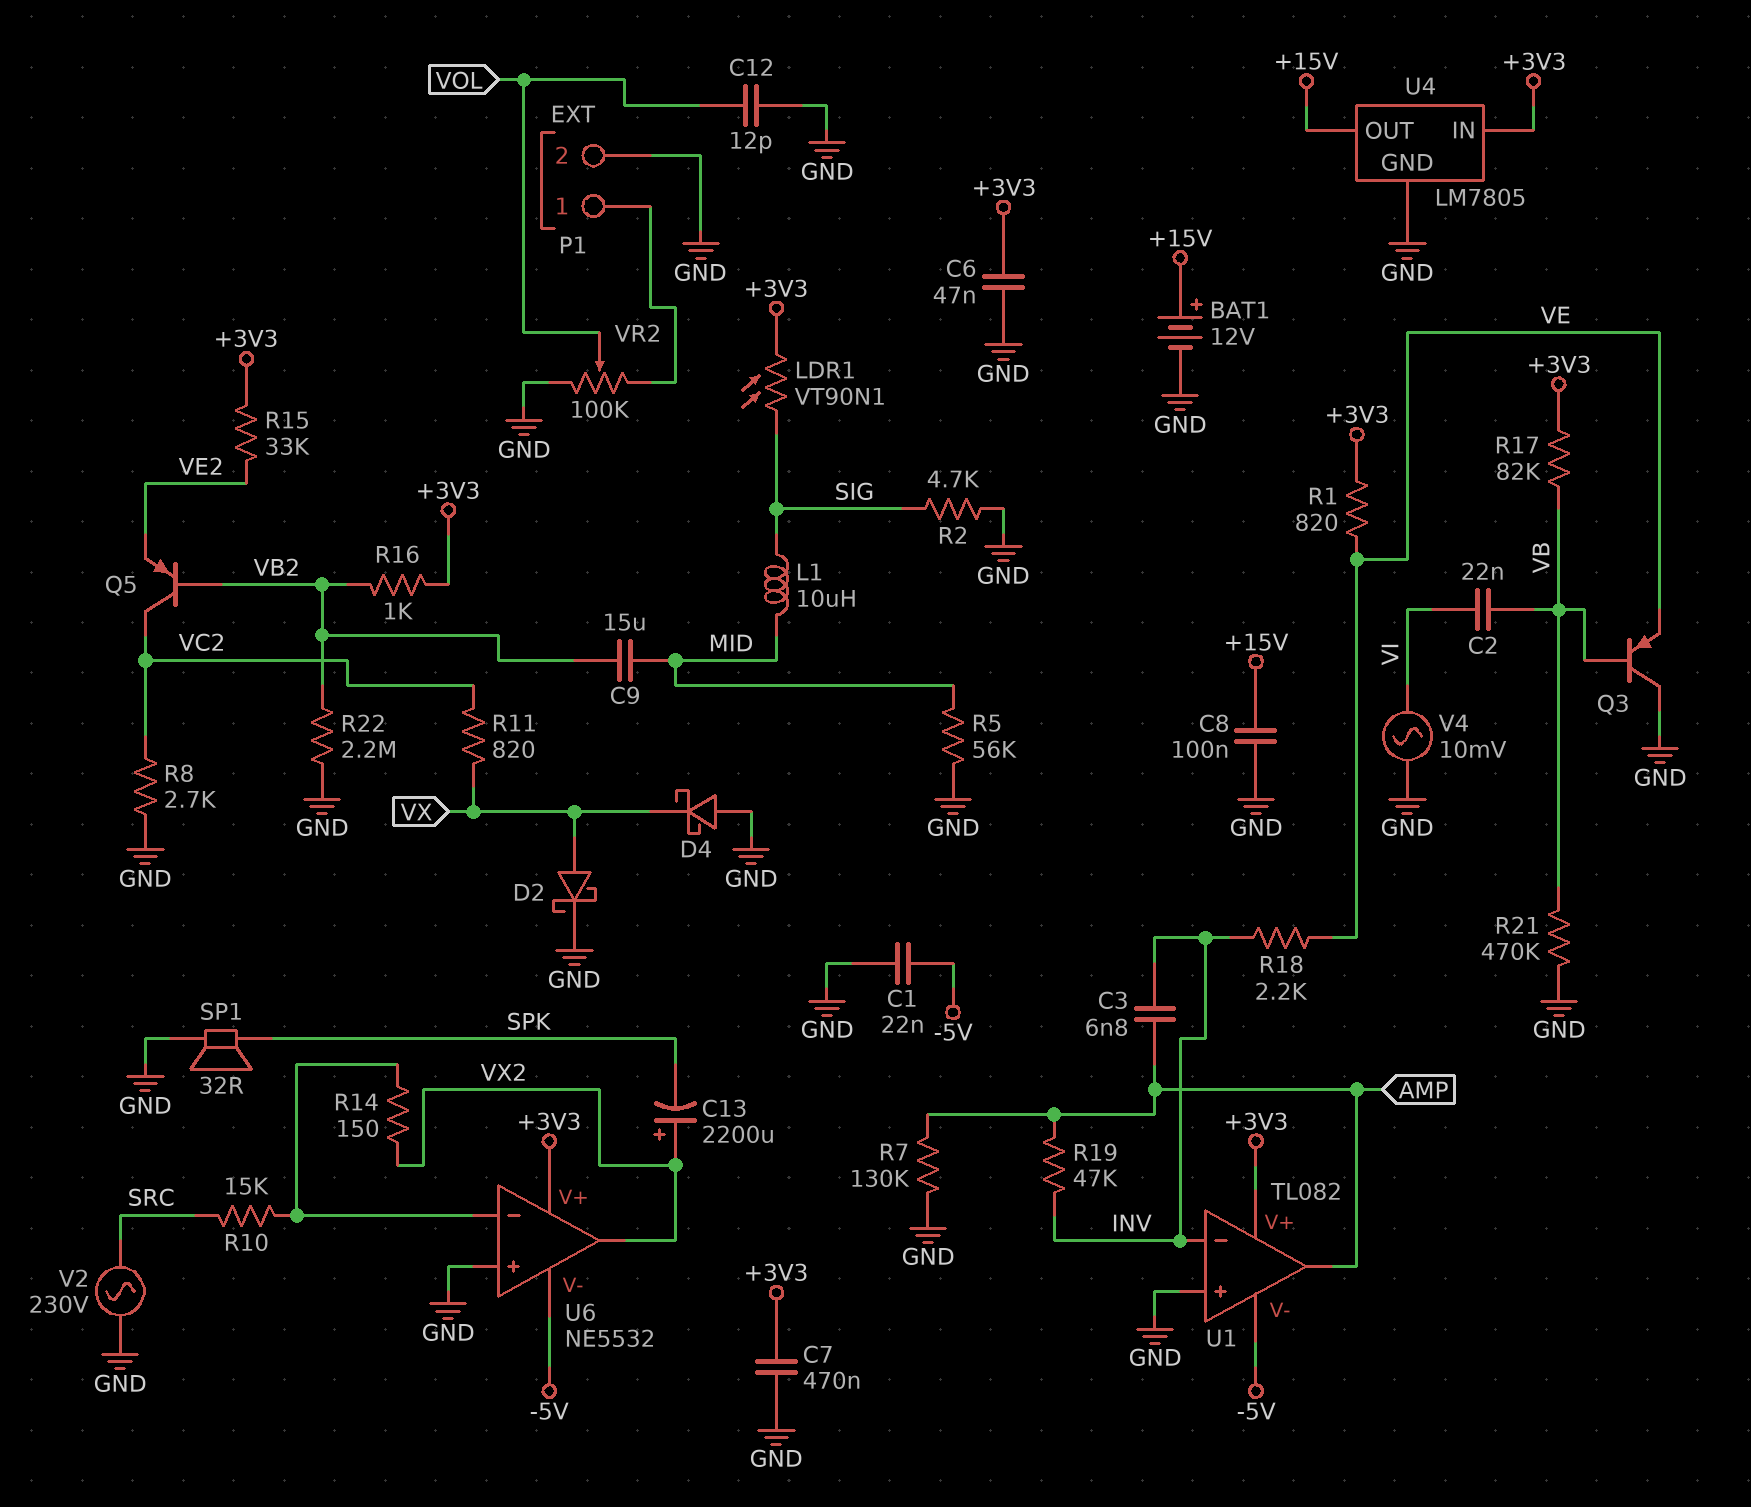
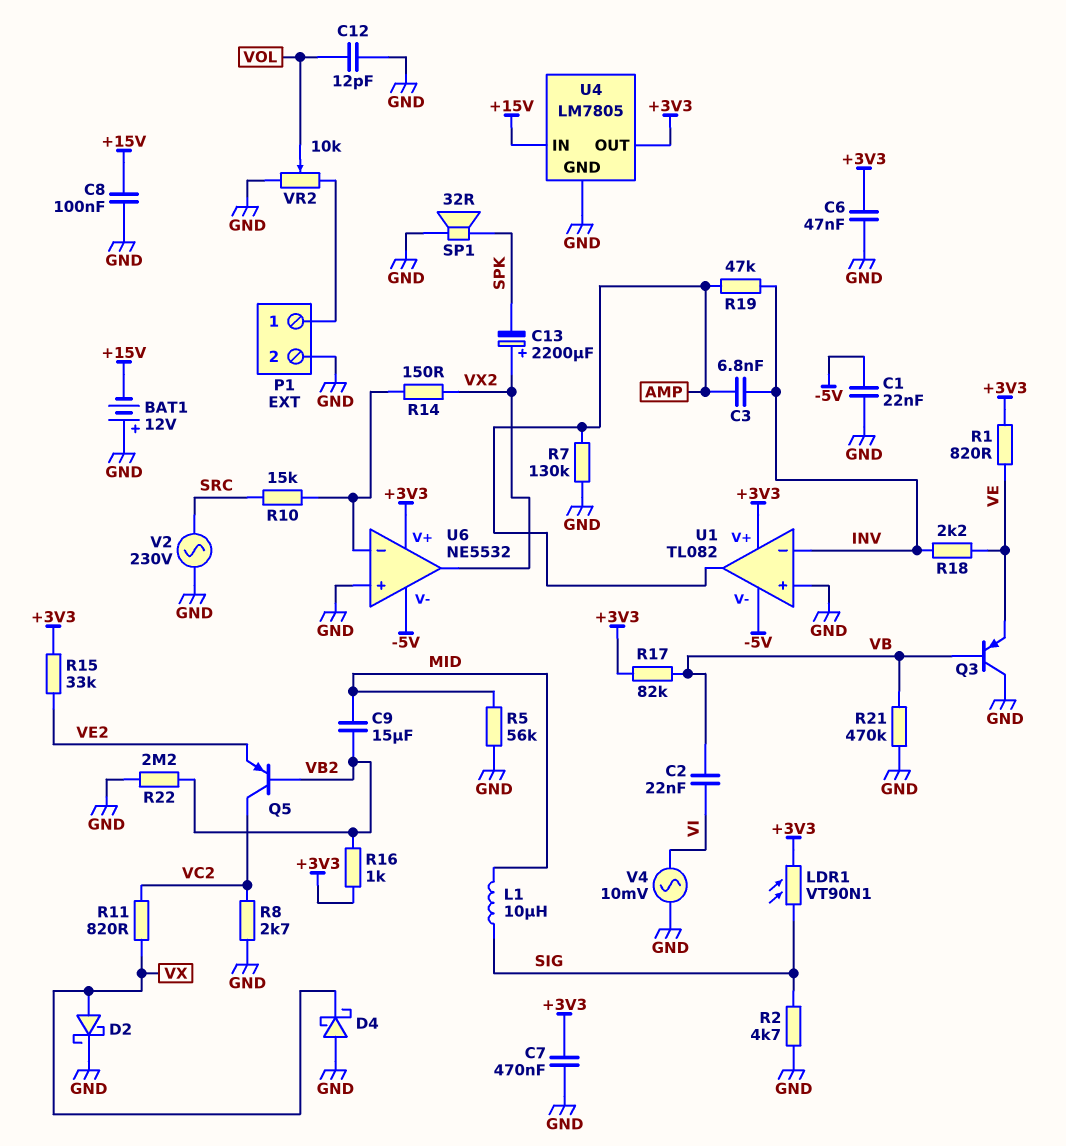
BAT1: 12V (plus +15V, minus GND) -> 12V (plus GND, minus +15V)
U4 pin IN: +3V3 -> +15V
U4 pin OUT: +15V -> +3V3
VR2: 100k (GND, P1/1, wiper VOL) -> 10k (GND, P1/1, wiper VOL)

